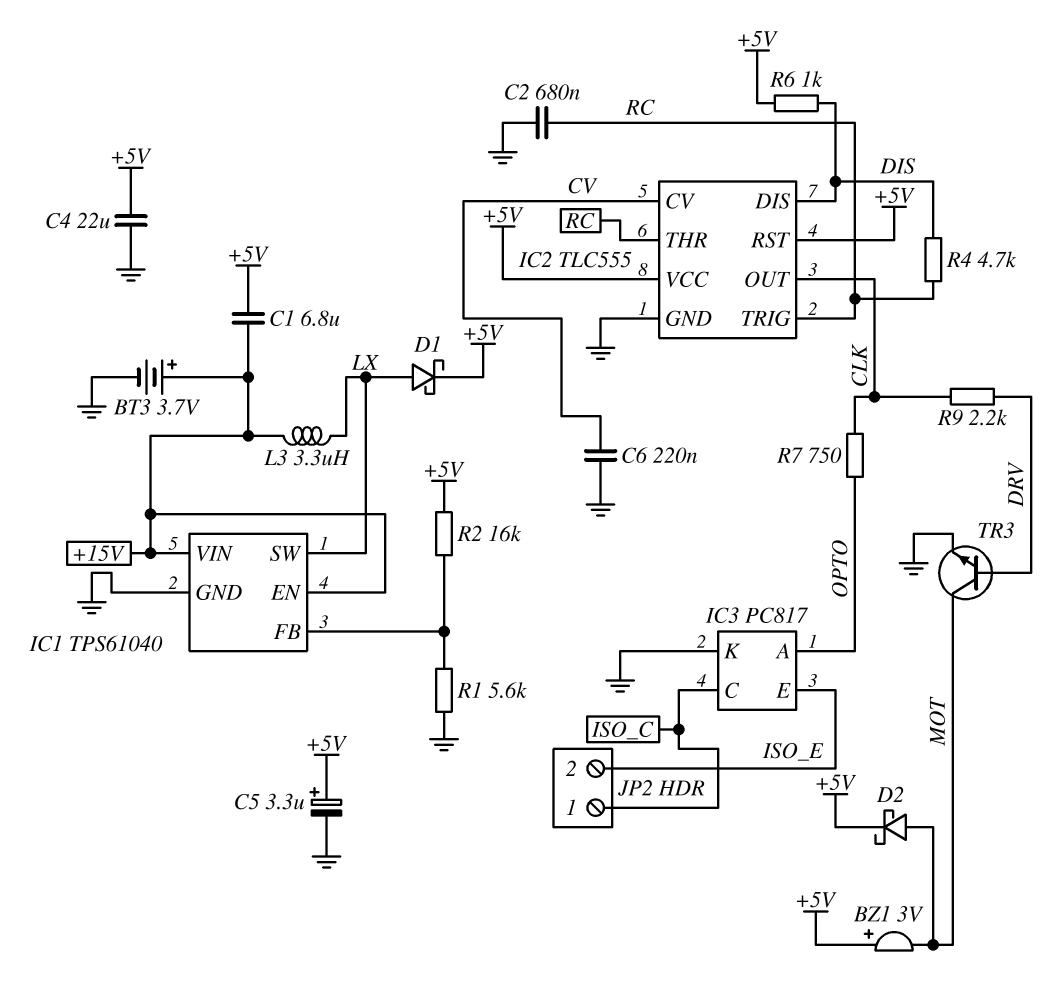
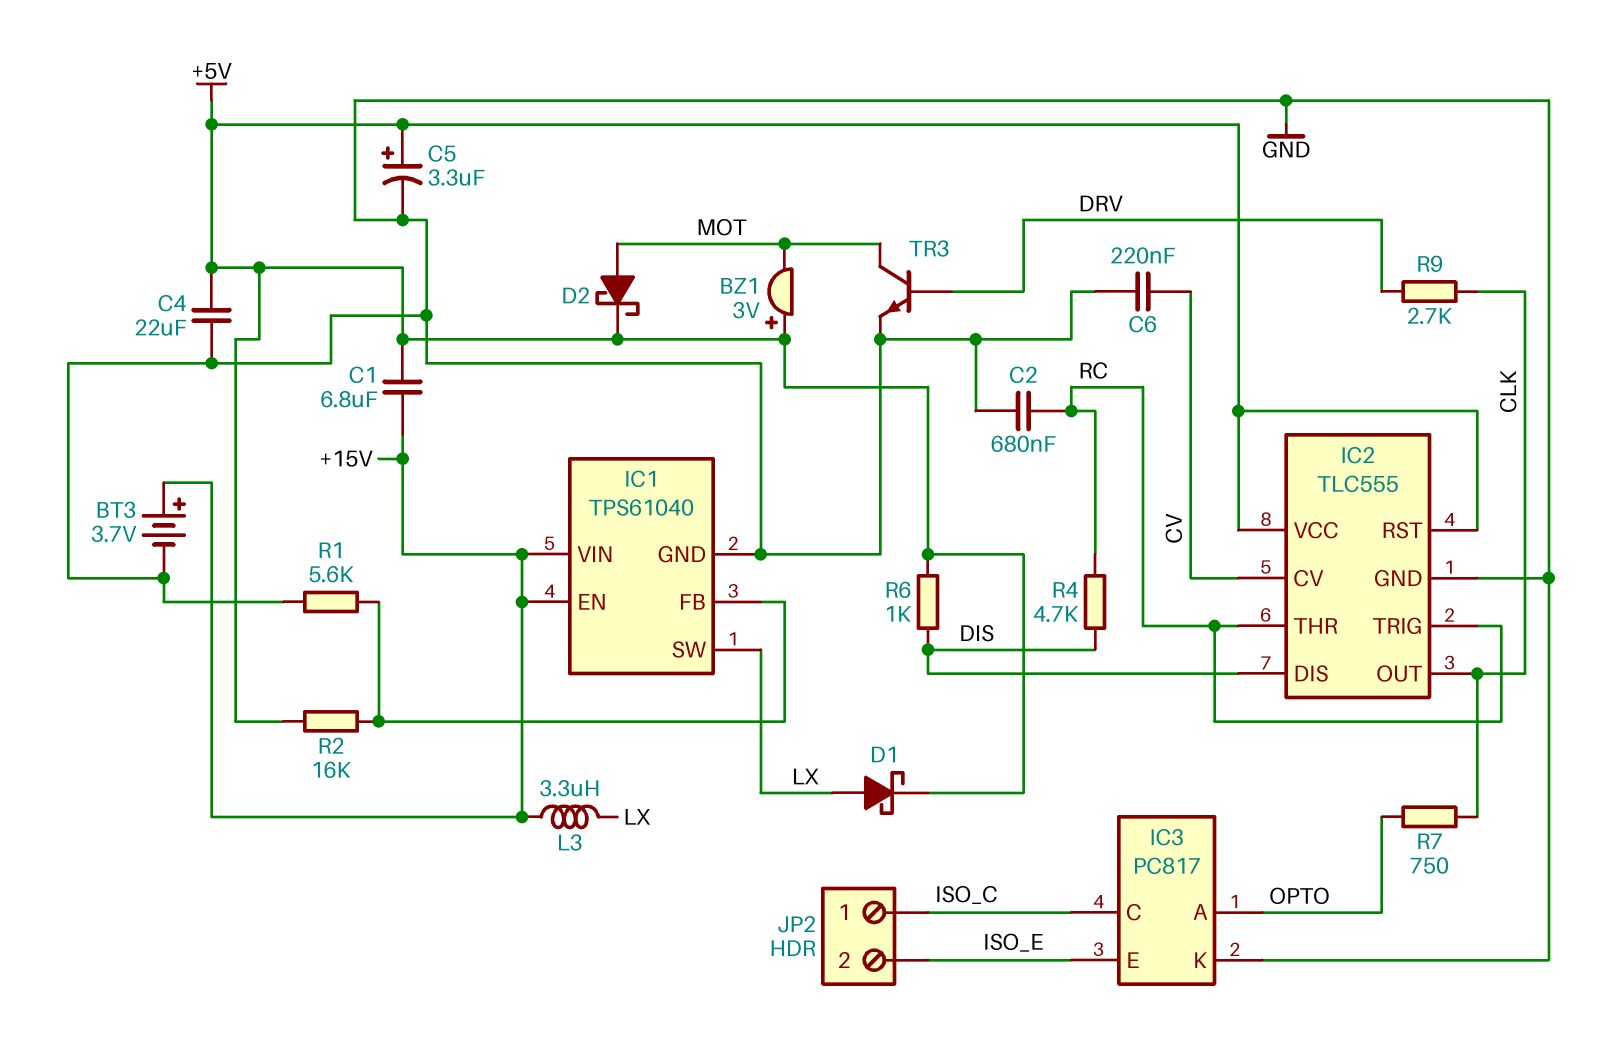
R9: 2.2k (CLK, DRV) -> 2.7k (CLK, DRV)

